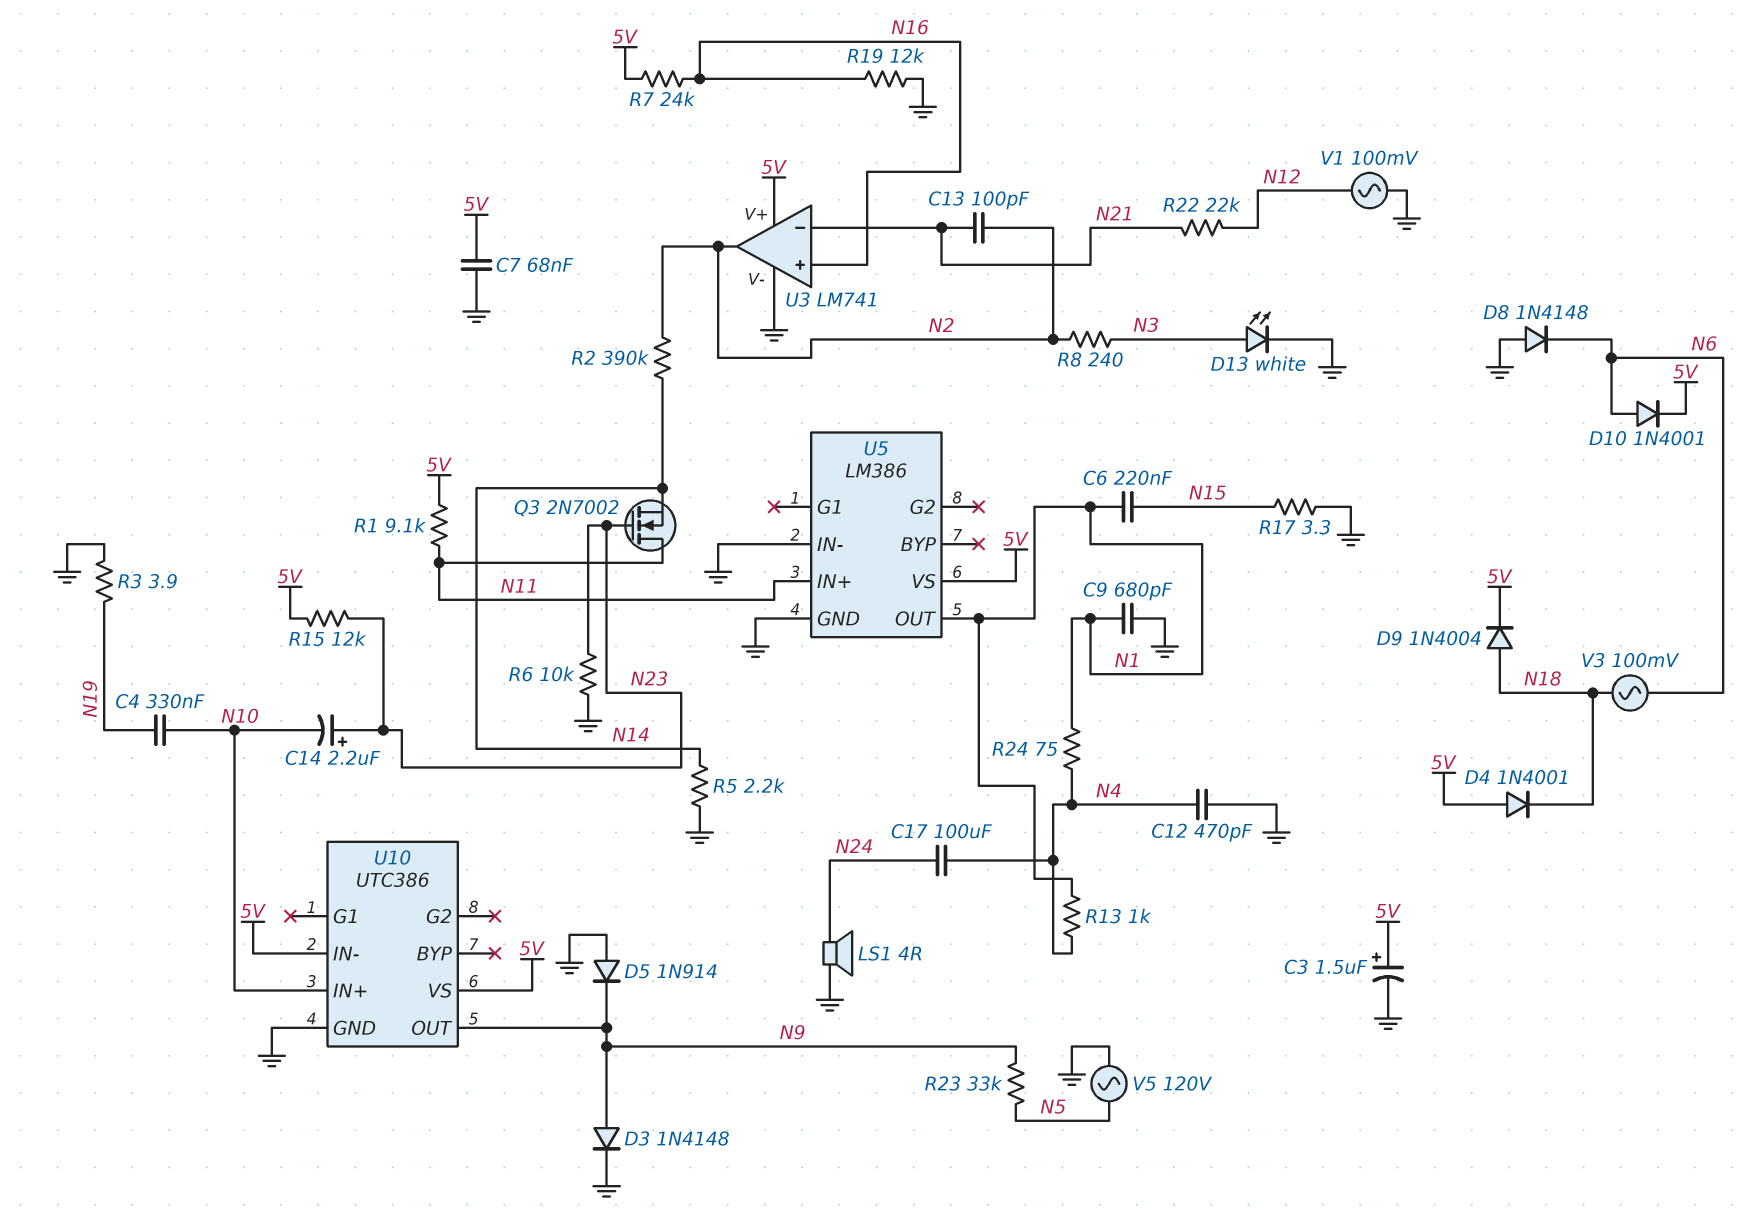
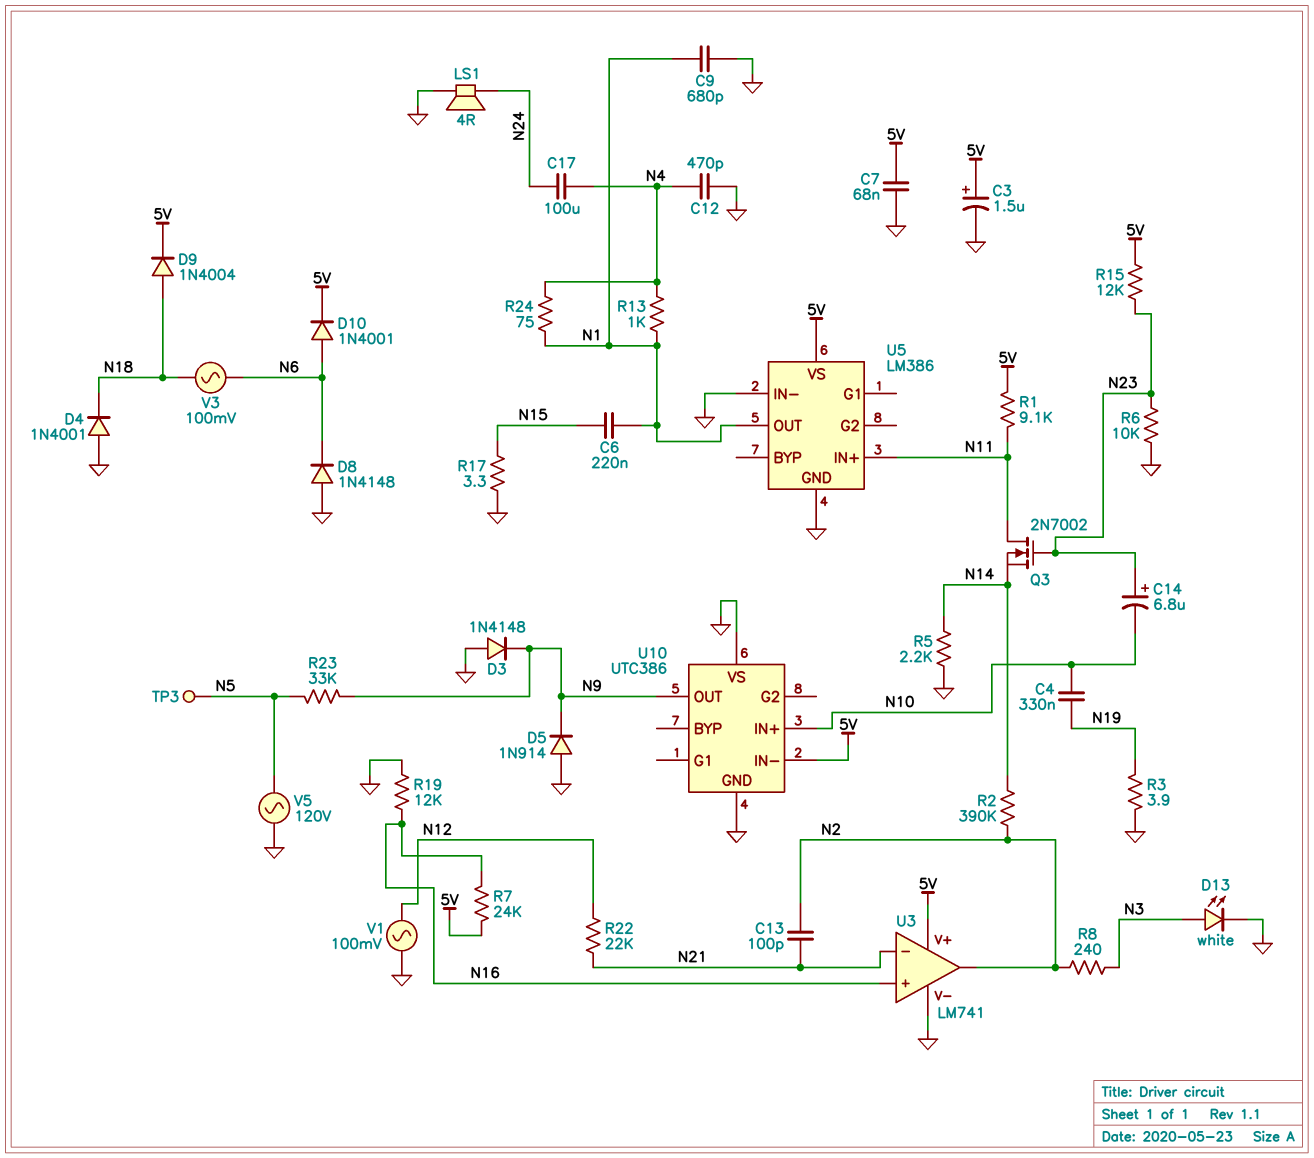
C14: 2.2uF (plus N23, minus N10) -> 6.8uF (plus N23, minus N10)
D3: diode 1N4148 (A N9, K GND) -> diode 1N4148 (A GND, K N9)
D4: diode 1N4001 (A 5V, K N18) -> diode 1N4001 (A GND, K N18)
TP3: none -> test point (N5)
U10 pin VS: 5V -> GND

